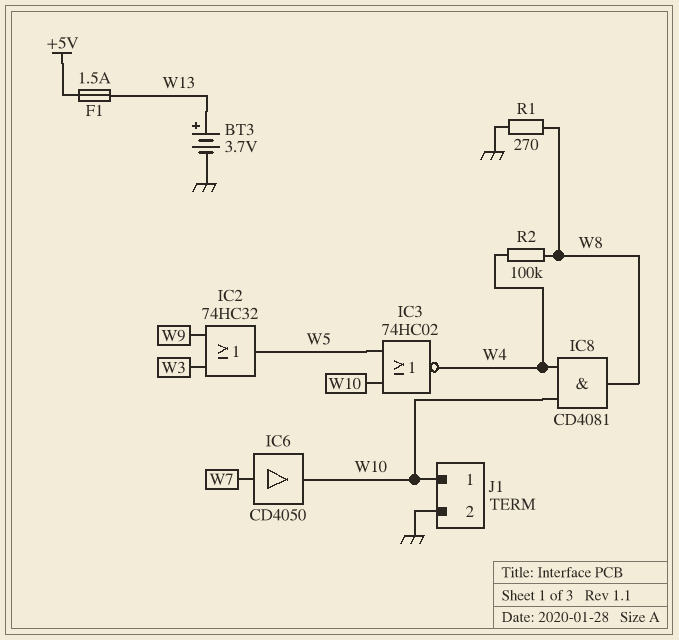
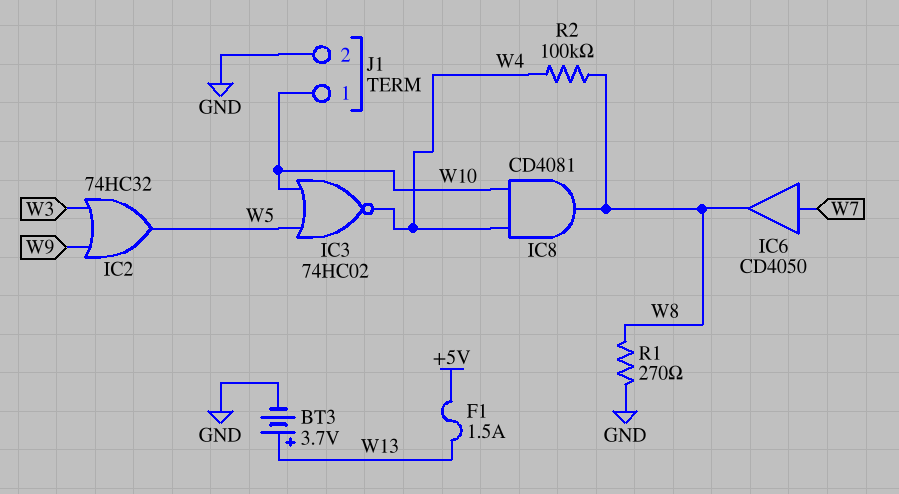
IC6: buffer CD4050 (in W7, out W10) -> buffer CD4050 (in W7, out W8)

